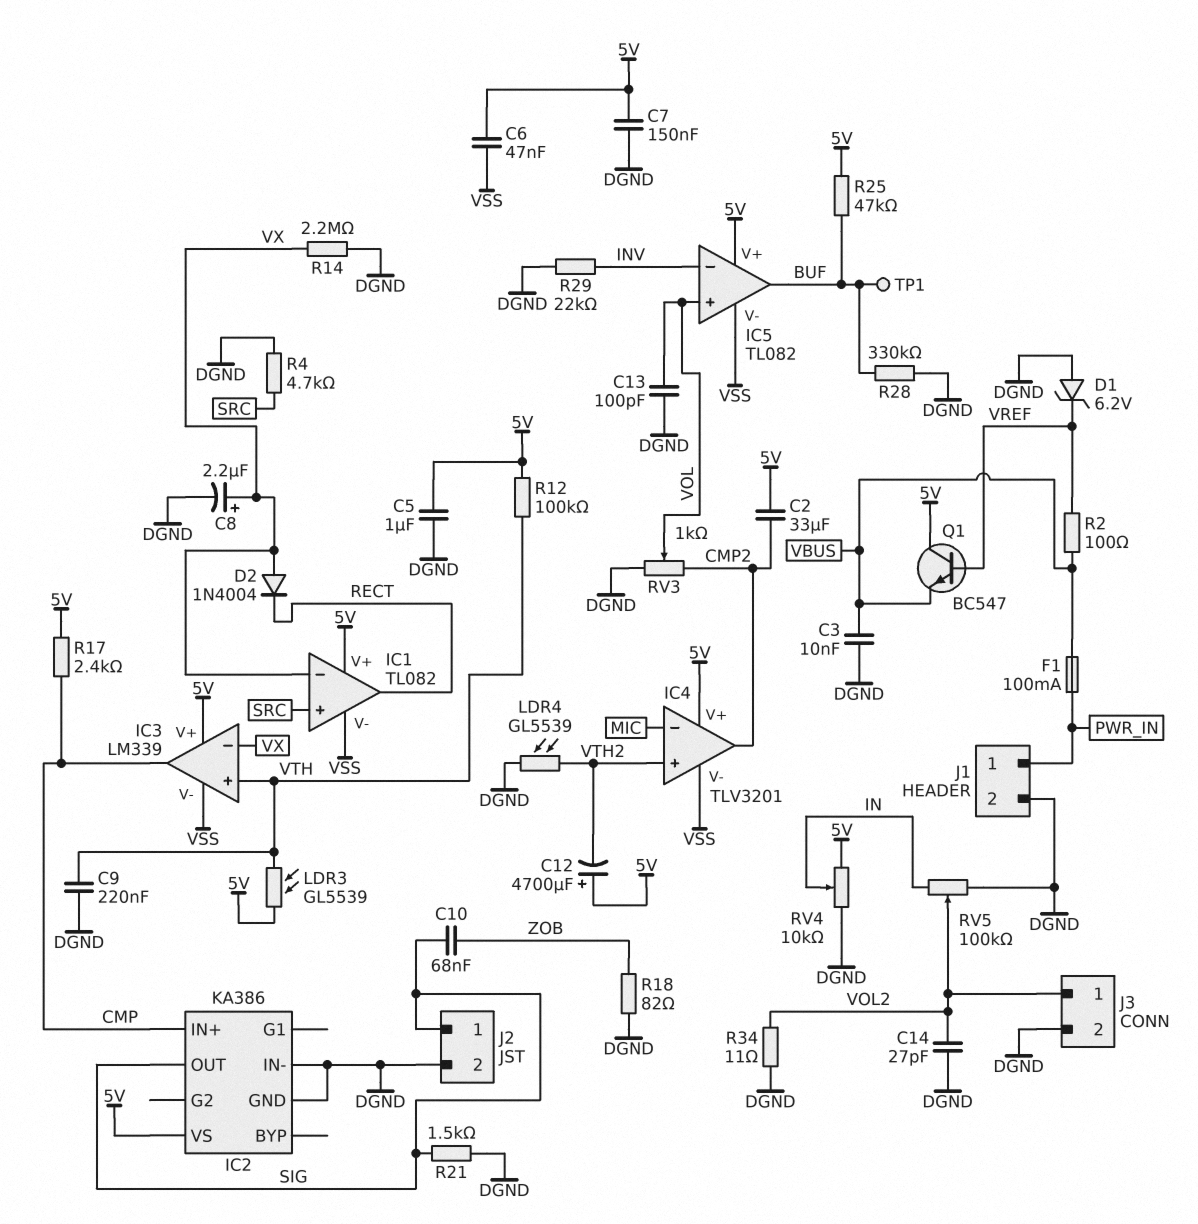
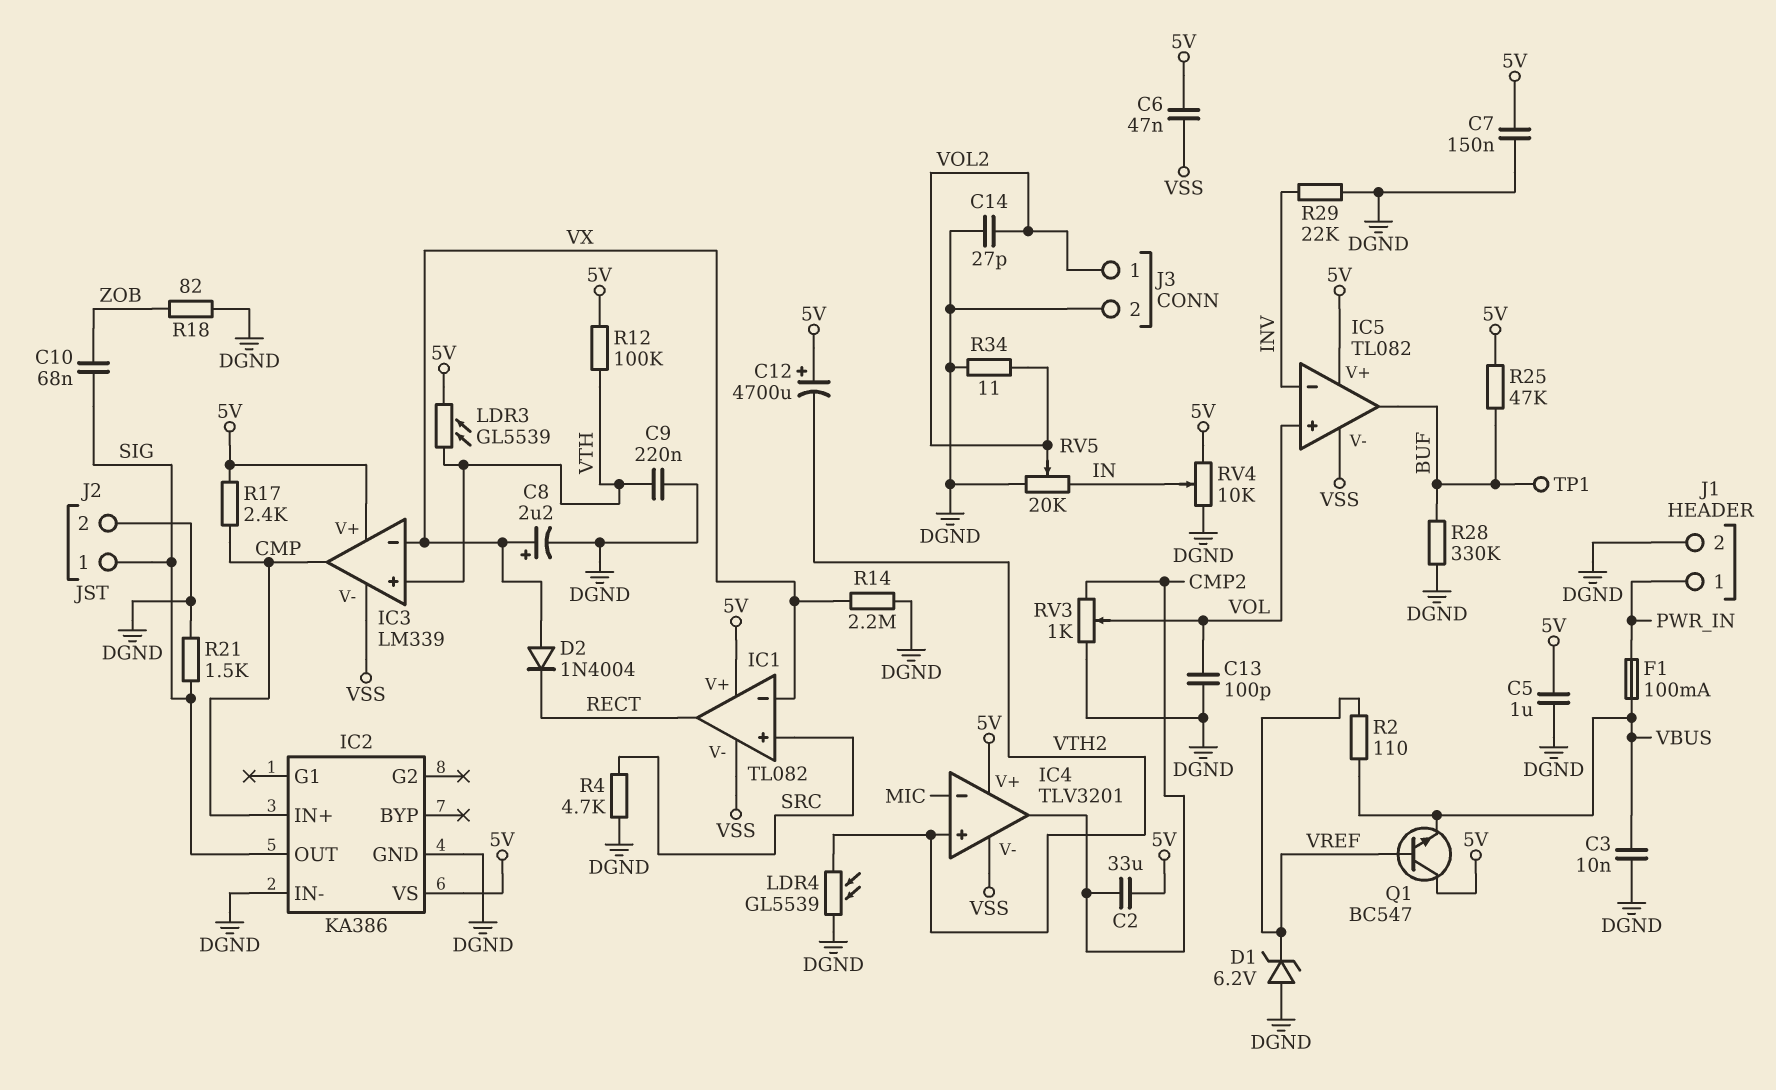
R2: 100 (VBUS, VREF) -> 110 (VBUS, VREF)
RV5: 100k (DGND, IN, wiper VOL2) -> 20k (DGND, IN, wiper VOL2)

